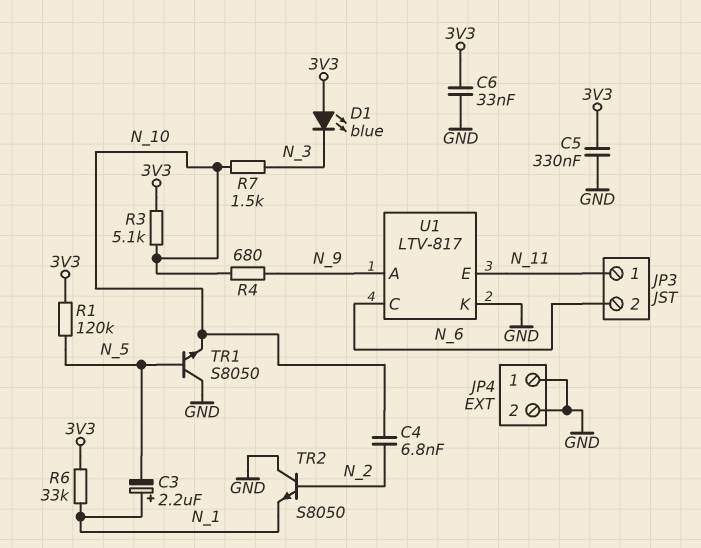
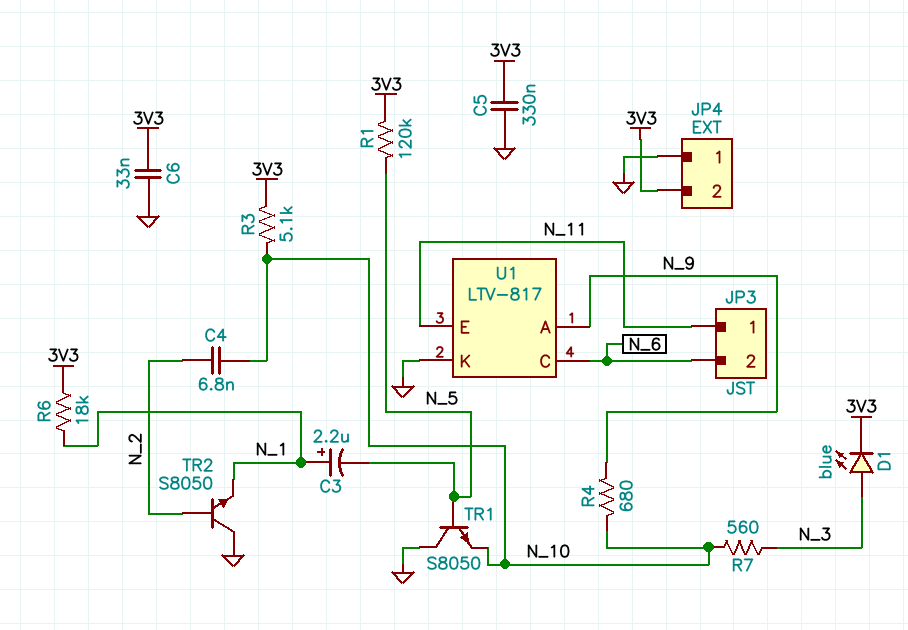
D1: LED blue (A 3V3, K N_3) -> LED blue (A N_3, K 3V3)
JP4 pin 2: GND -> 3V3
R6: 33k (3V3, N_1) -> 18k (3V3, N_1)
R7: 1.5k (N_3, N_10) -> 560 (N_3, N_10)

